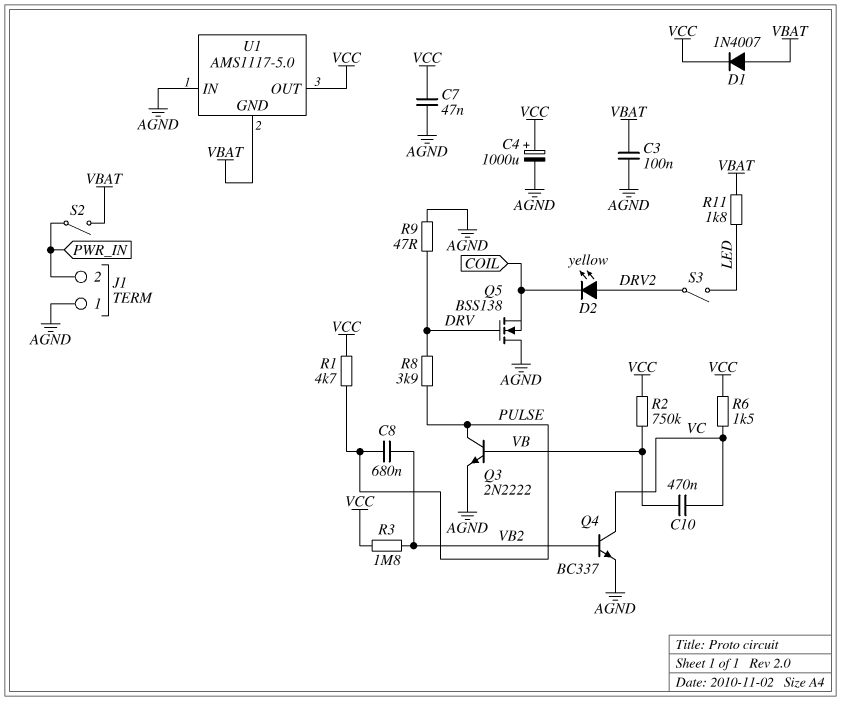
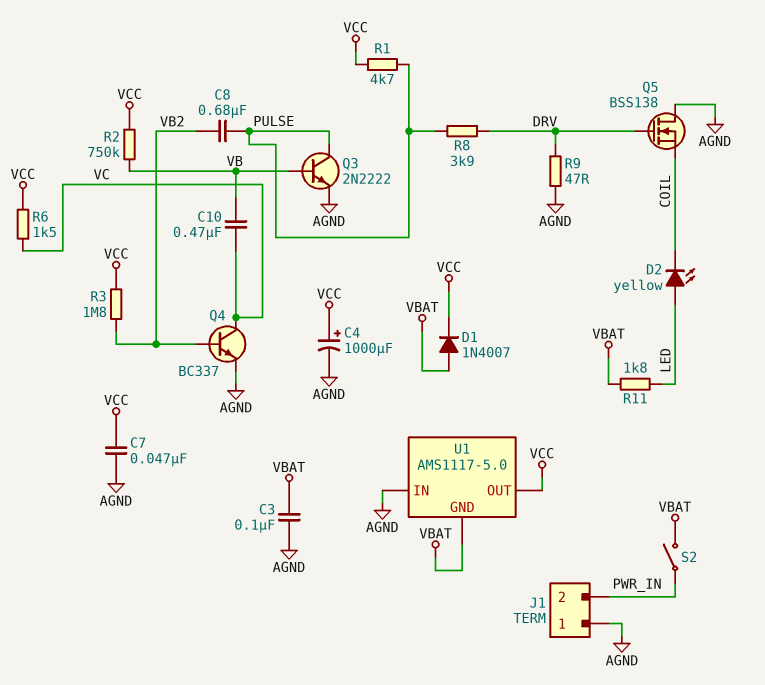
D2: LED yellow (A DRV2, K COIL) -> LED yellow (A LED, K COIL)
S3: switch (DRV2, LED) -> none

